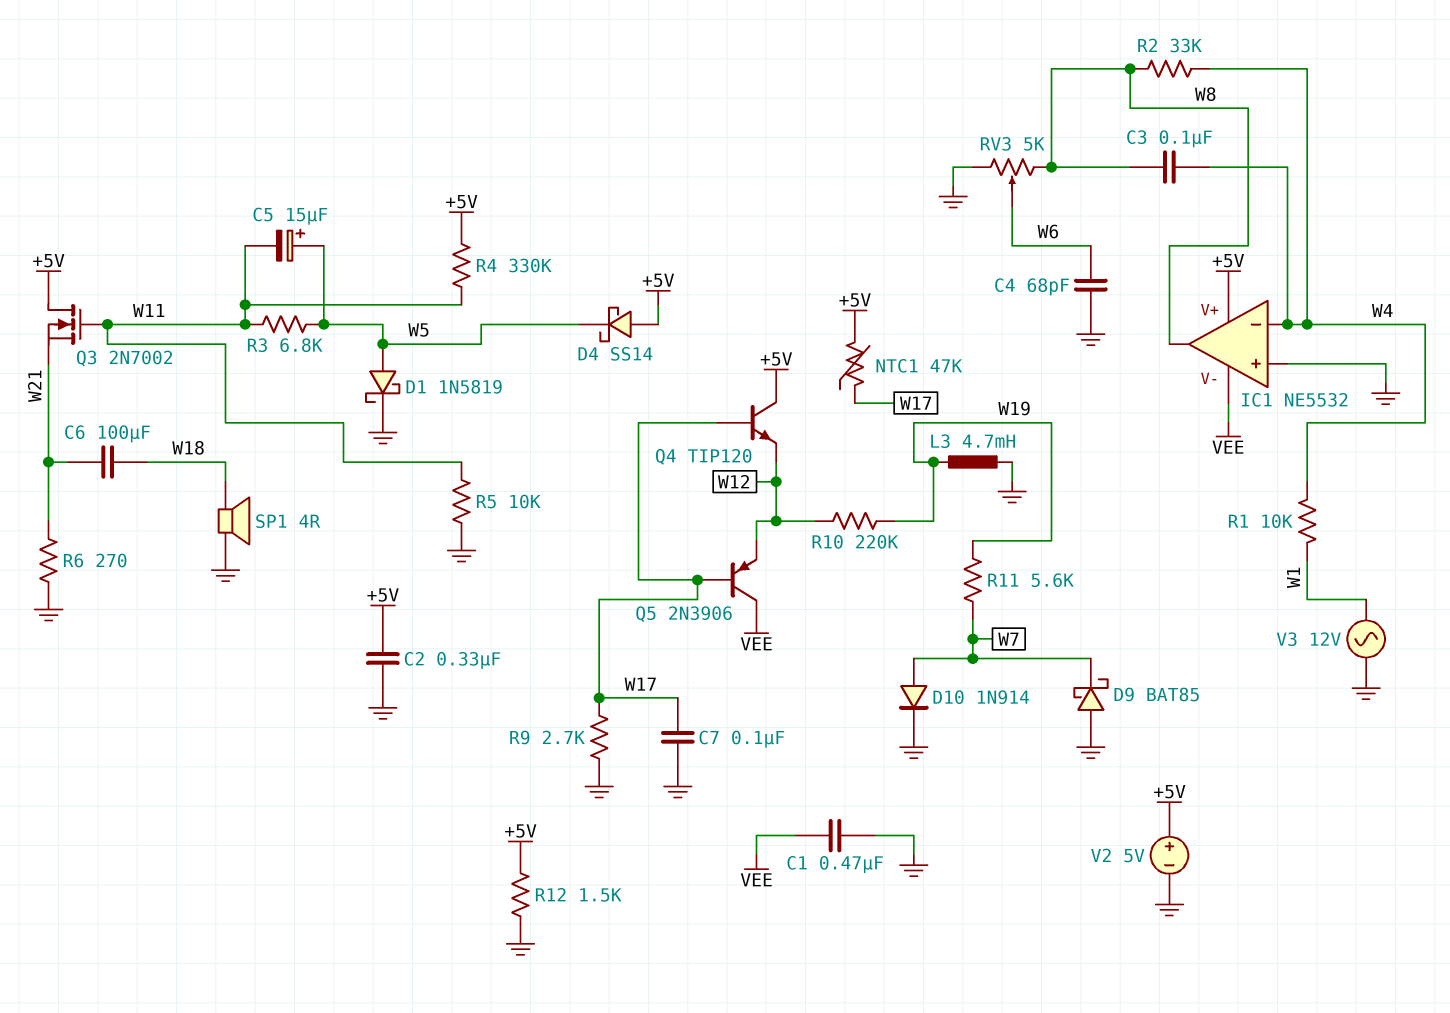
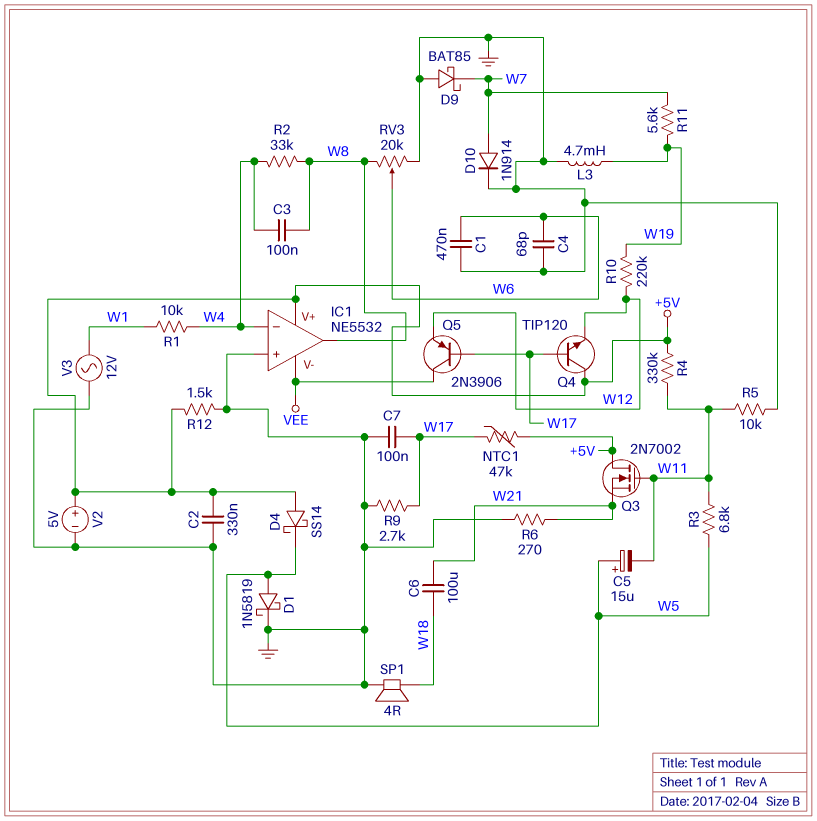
C1: 470nF (GND, VEE) -> 470nF (GND, W6)
RV3: 5k (GND, W8, wiper W6) -> 20k (GND, W8, wiper W6)

